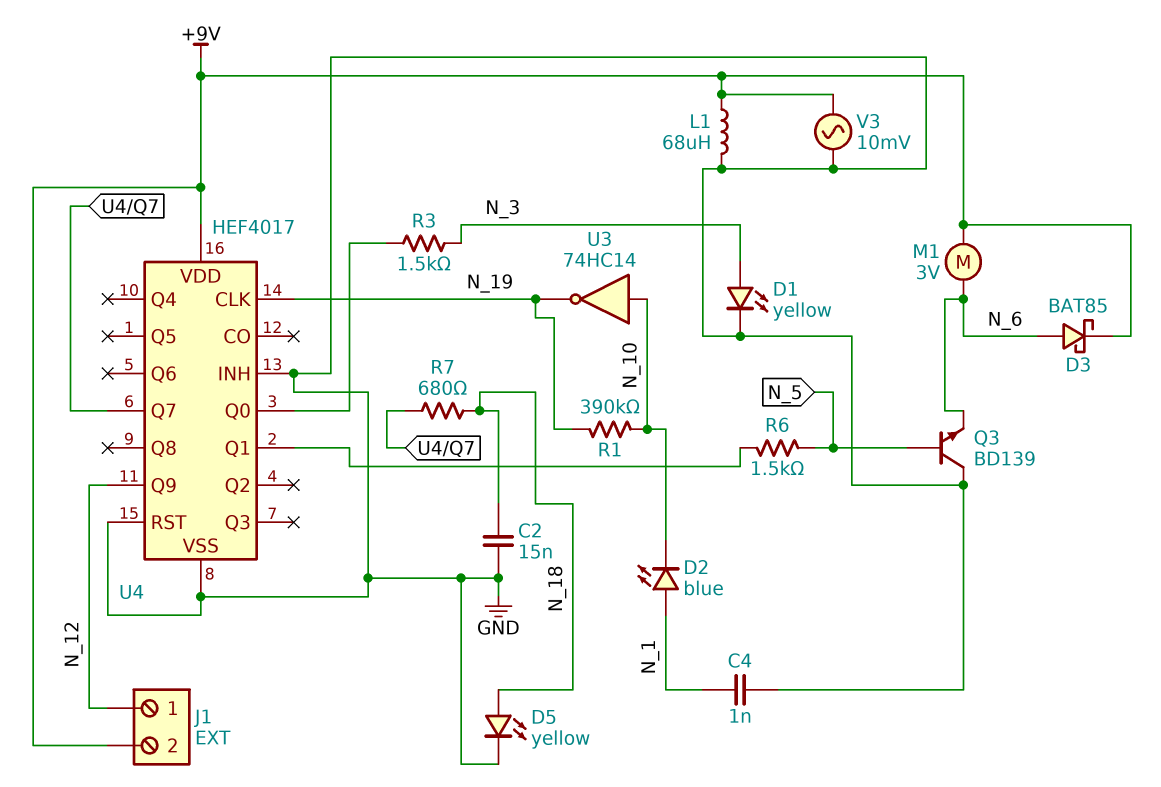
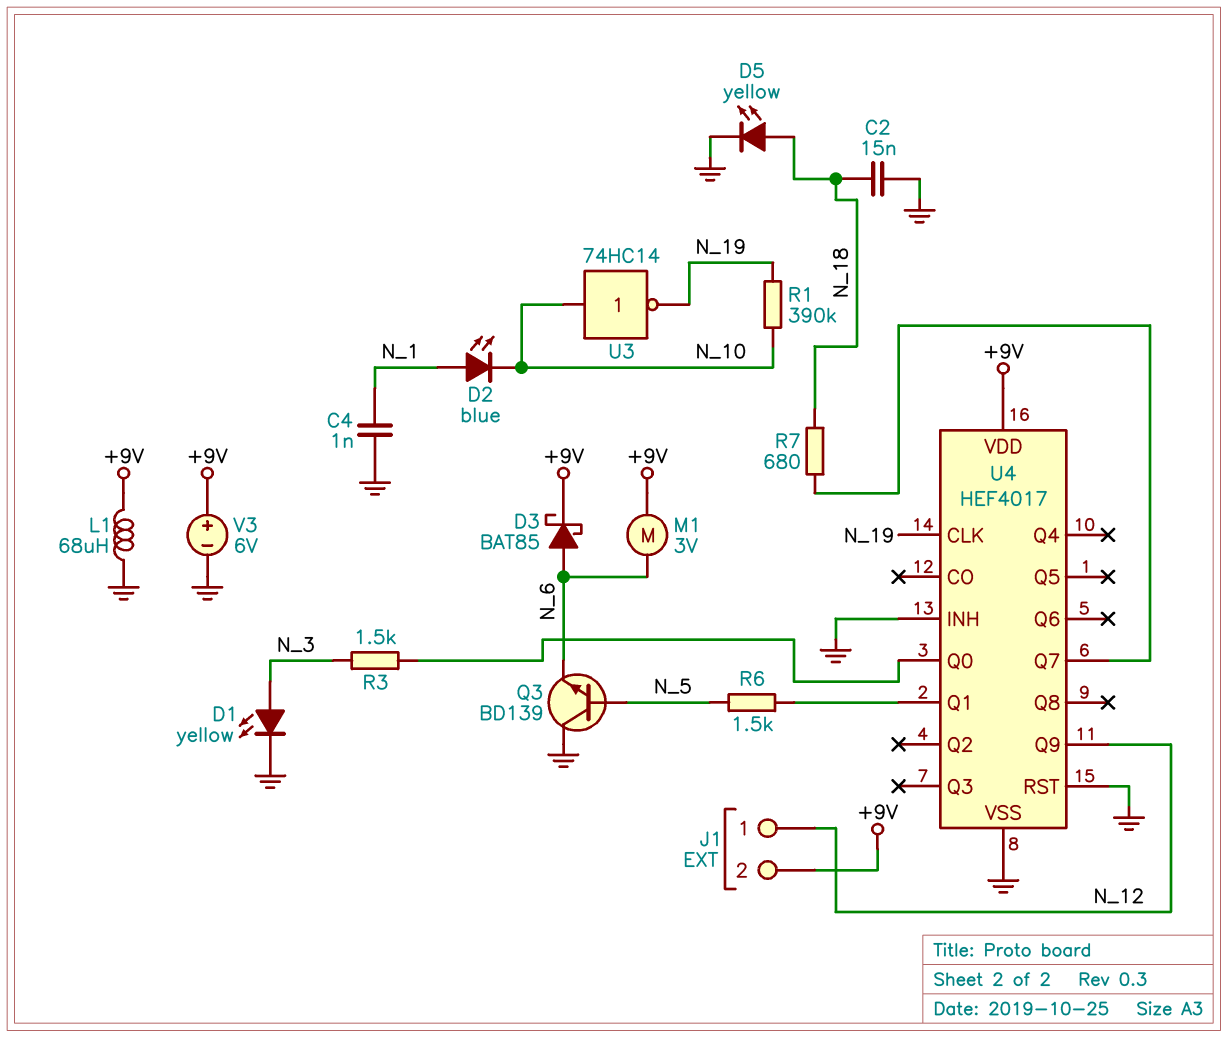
V3: AC 10mV (+9V, GND) -> 6V (plus +9V, minus GND)

